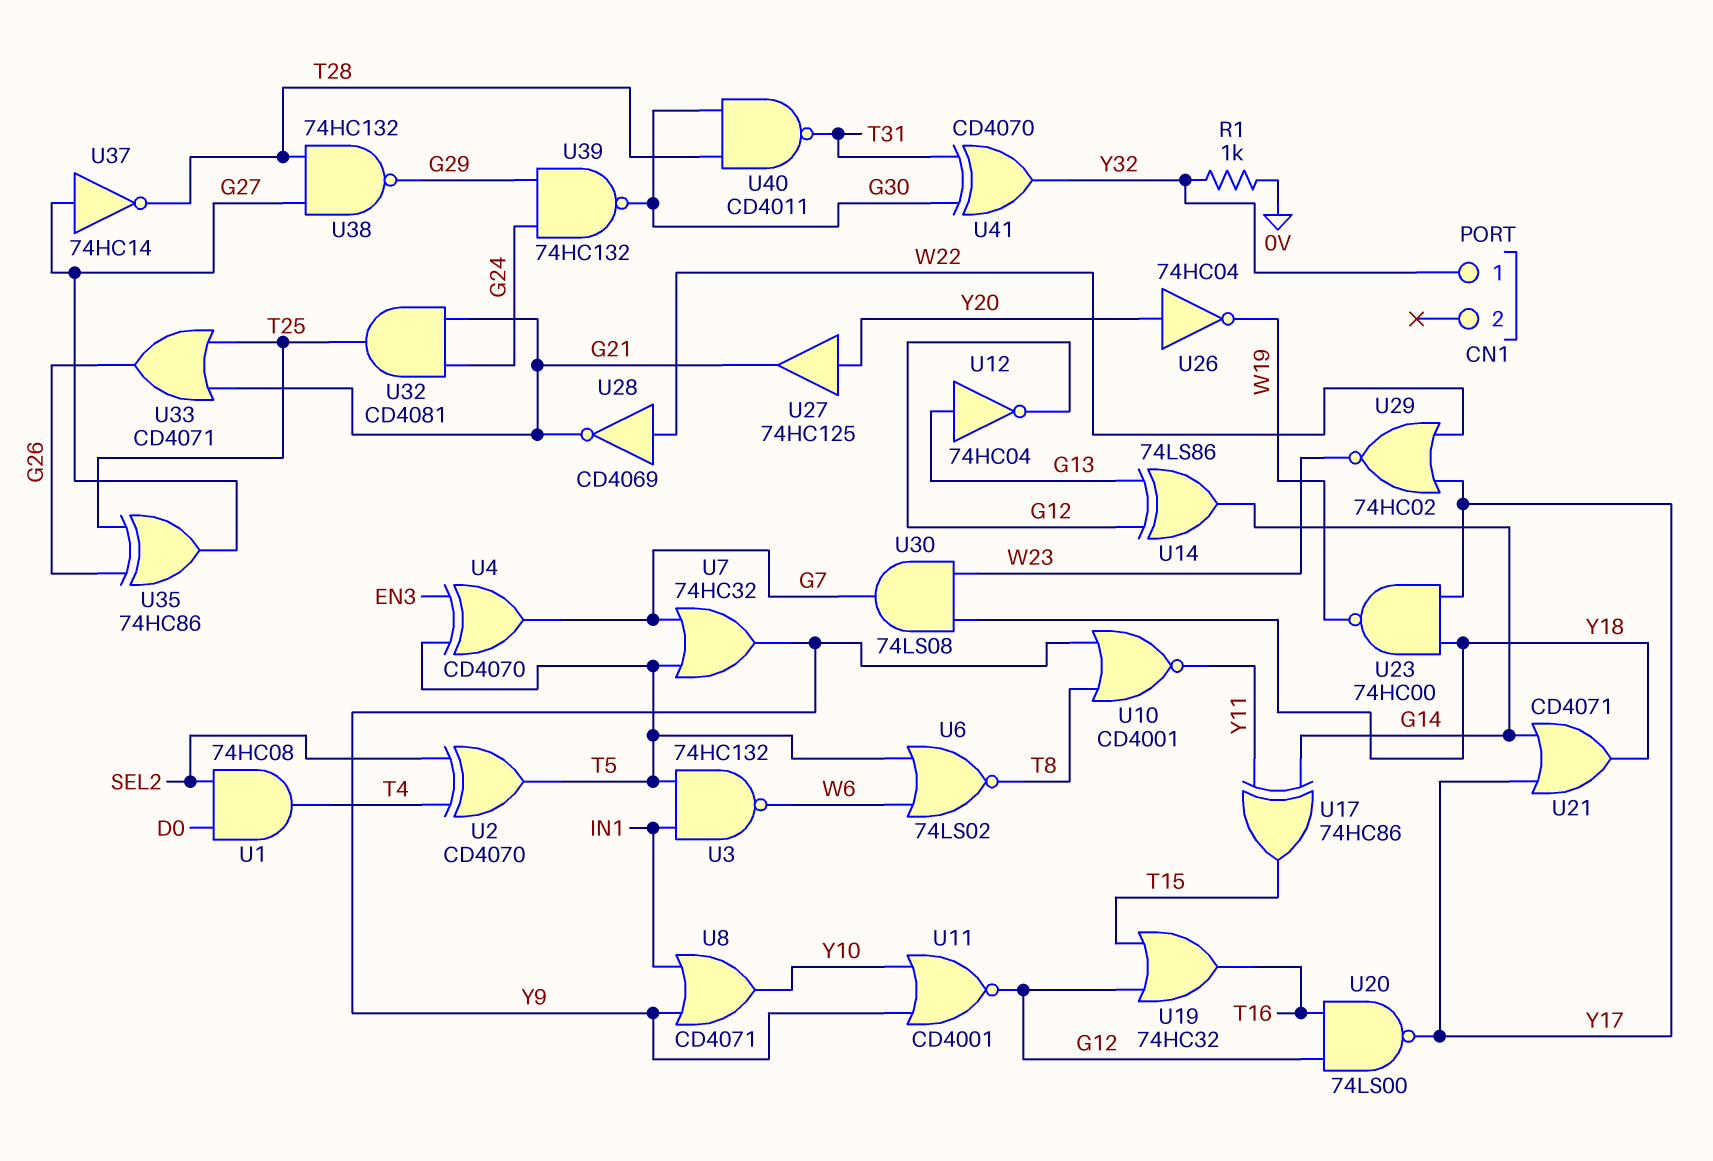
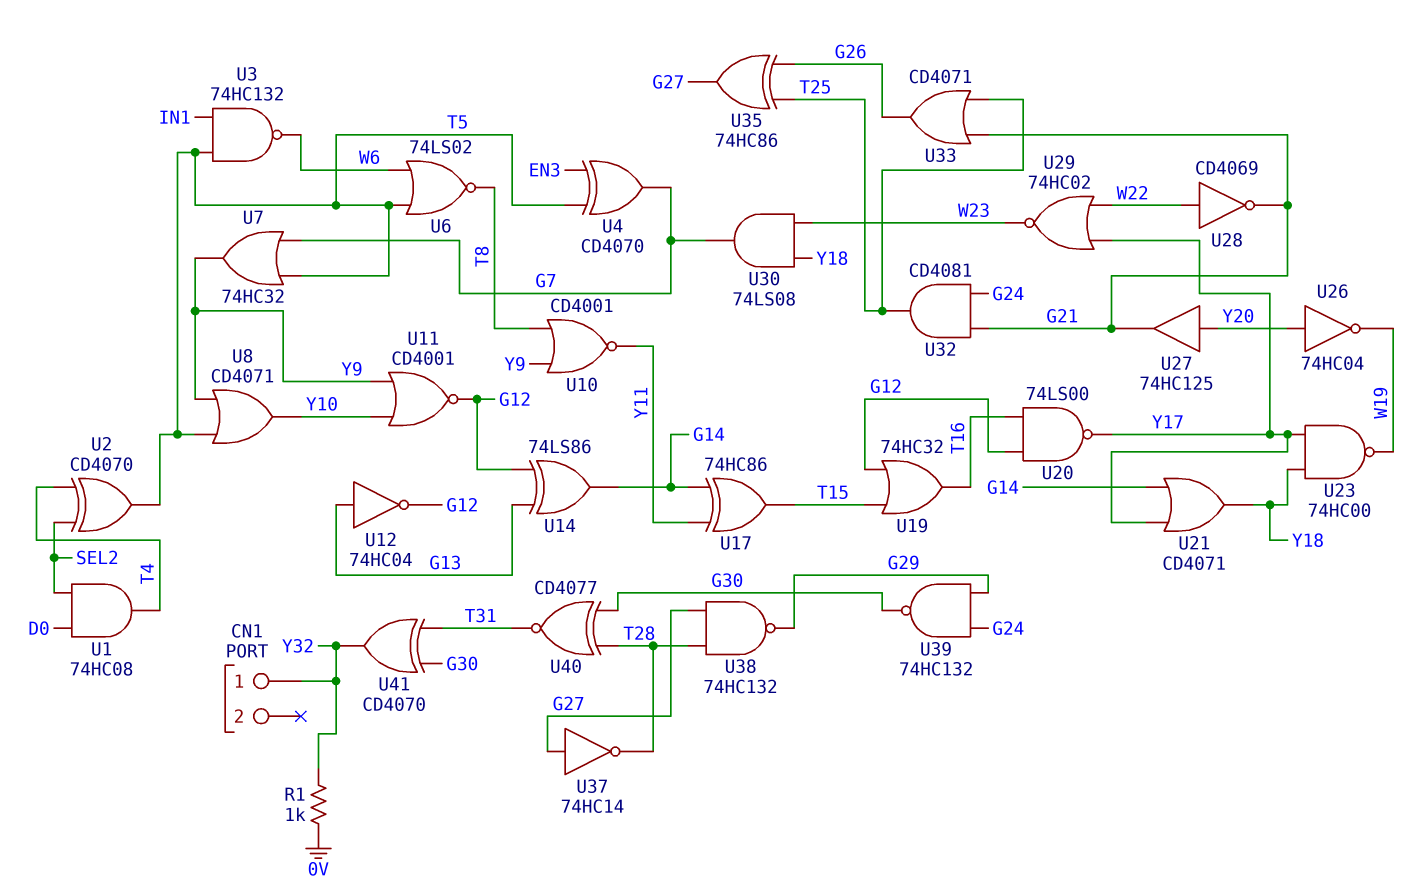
U8: OR CD4071 (in IN1, in Y9, out Y10) -> OR CD4071 (in T5, in Y9, out Y10)
U40: NAND CD4011 (in G30, in T28, out T31) -> XNOR CD4077 (in G30, in T28, out T31)

